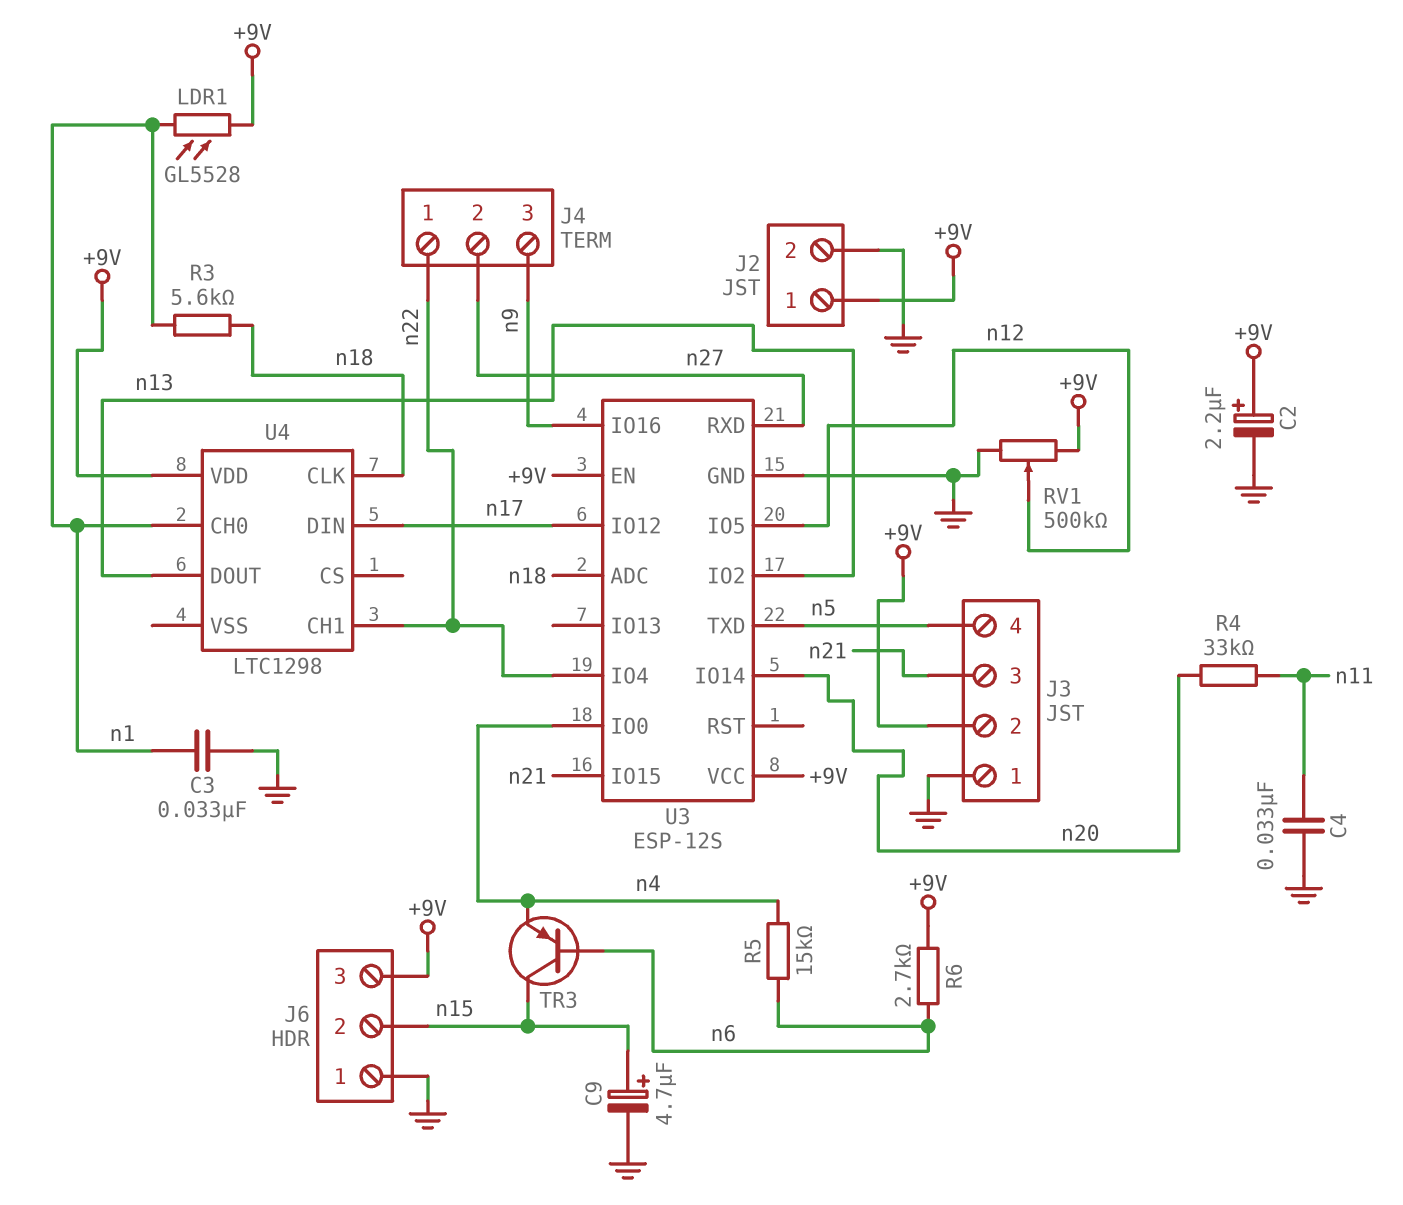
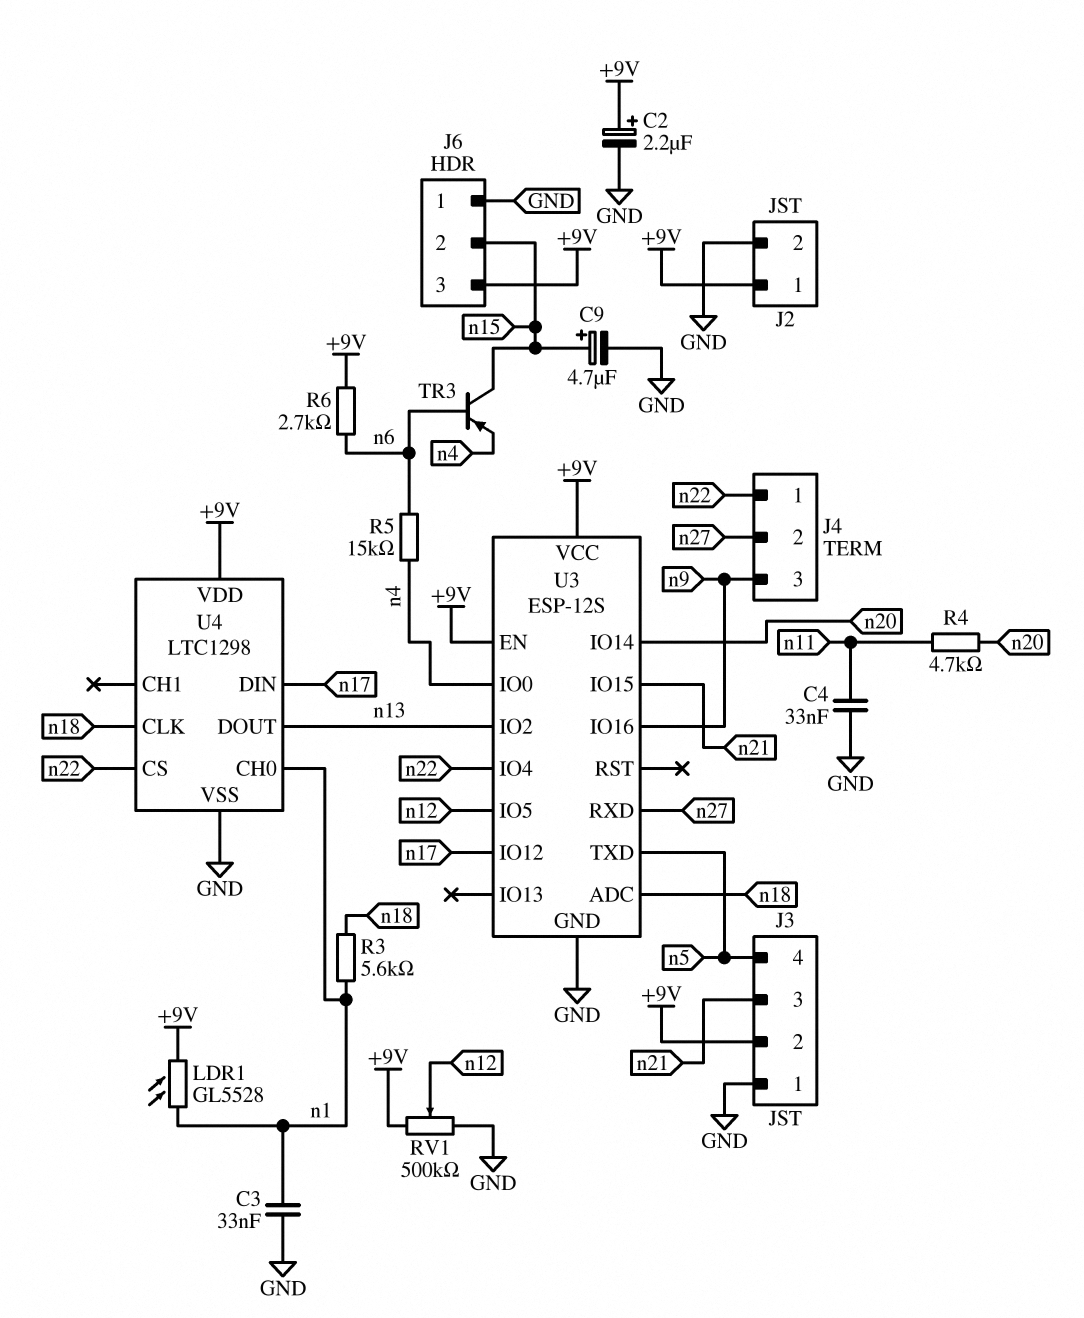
R4: 33k (n11, n20) -> 4.7k (n11, n20)
U4 pin CH1: n22 -> none
U4 pin CS: none -> n22
U4 pin VSS: none -> GND

